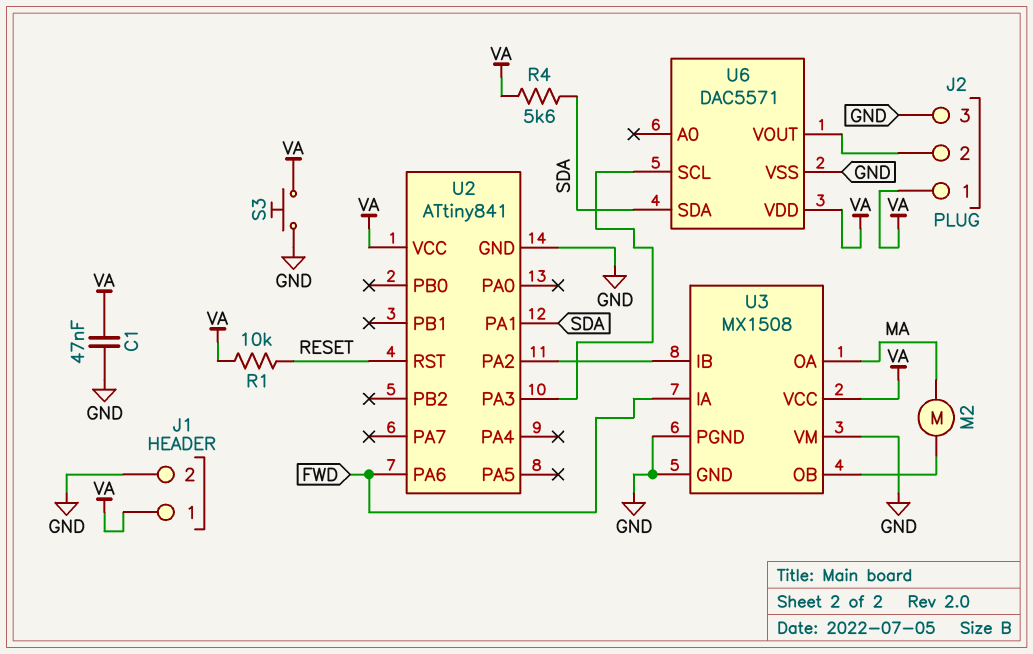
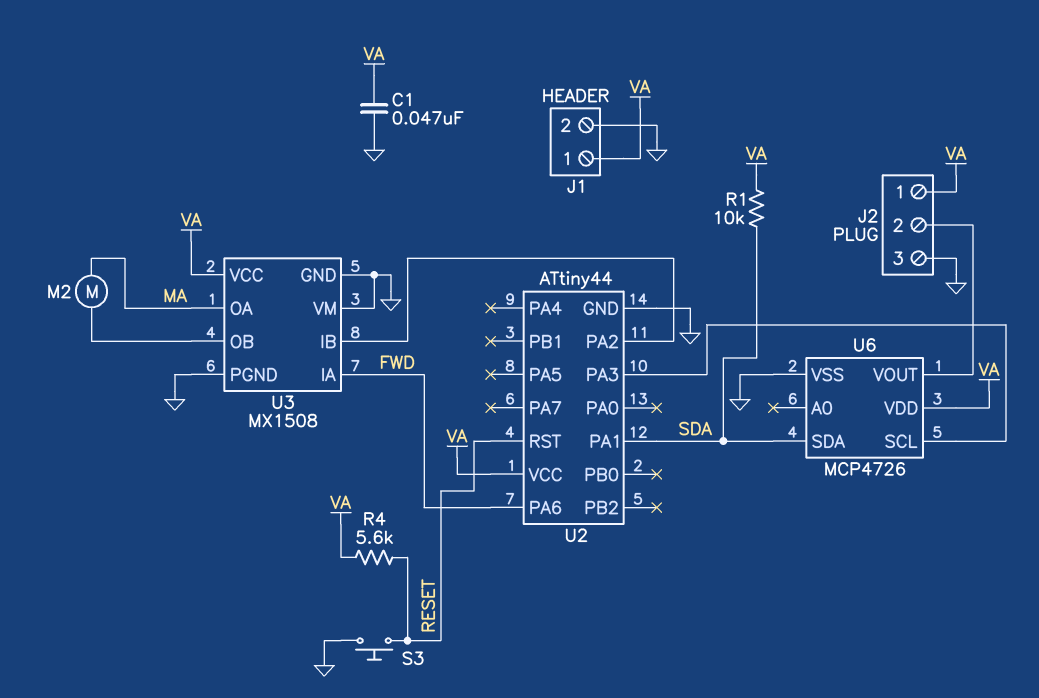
R1: 10k (RESET, VA) -> 10k (SDA, VA)
R4: 5.6k (SDA, VA) -> 5.6k (RESET, VA)
S3: button (GND, VA) -> button (GND, RESET)
U2: ATtiny841 -> ATtiny44
U6: DAC5571 -> MCP4726

